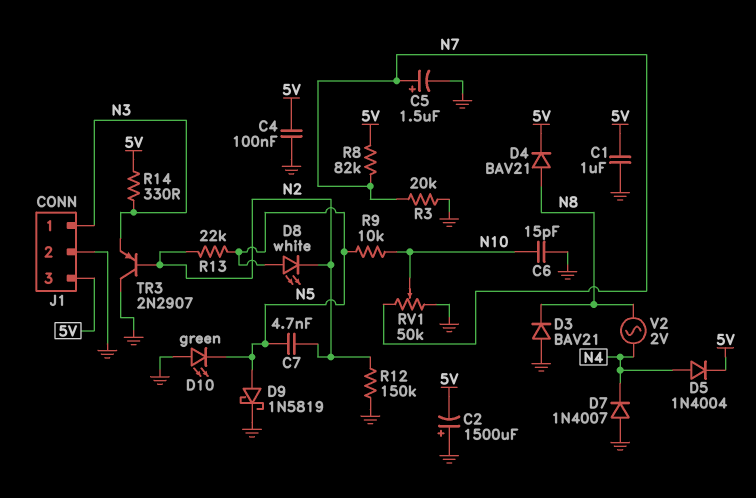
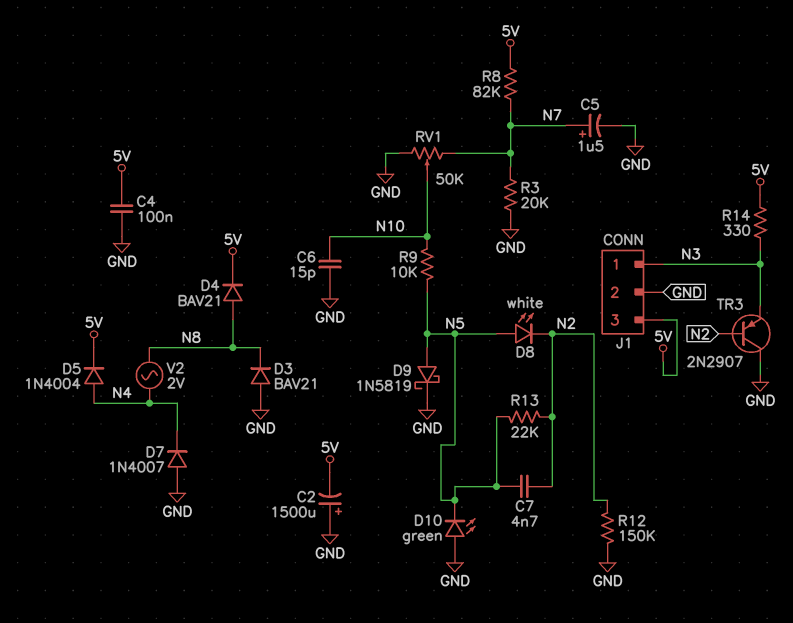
C1: 1uF (5V, GND) -> none

